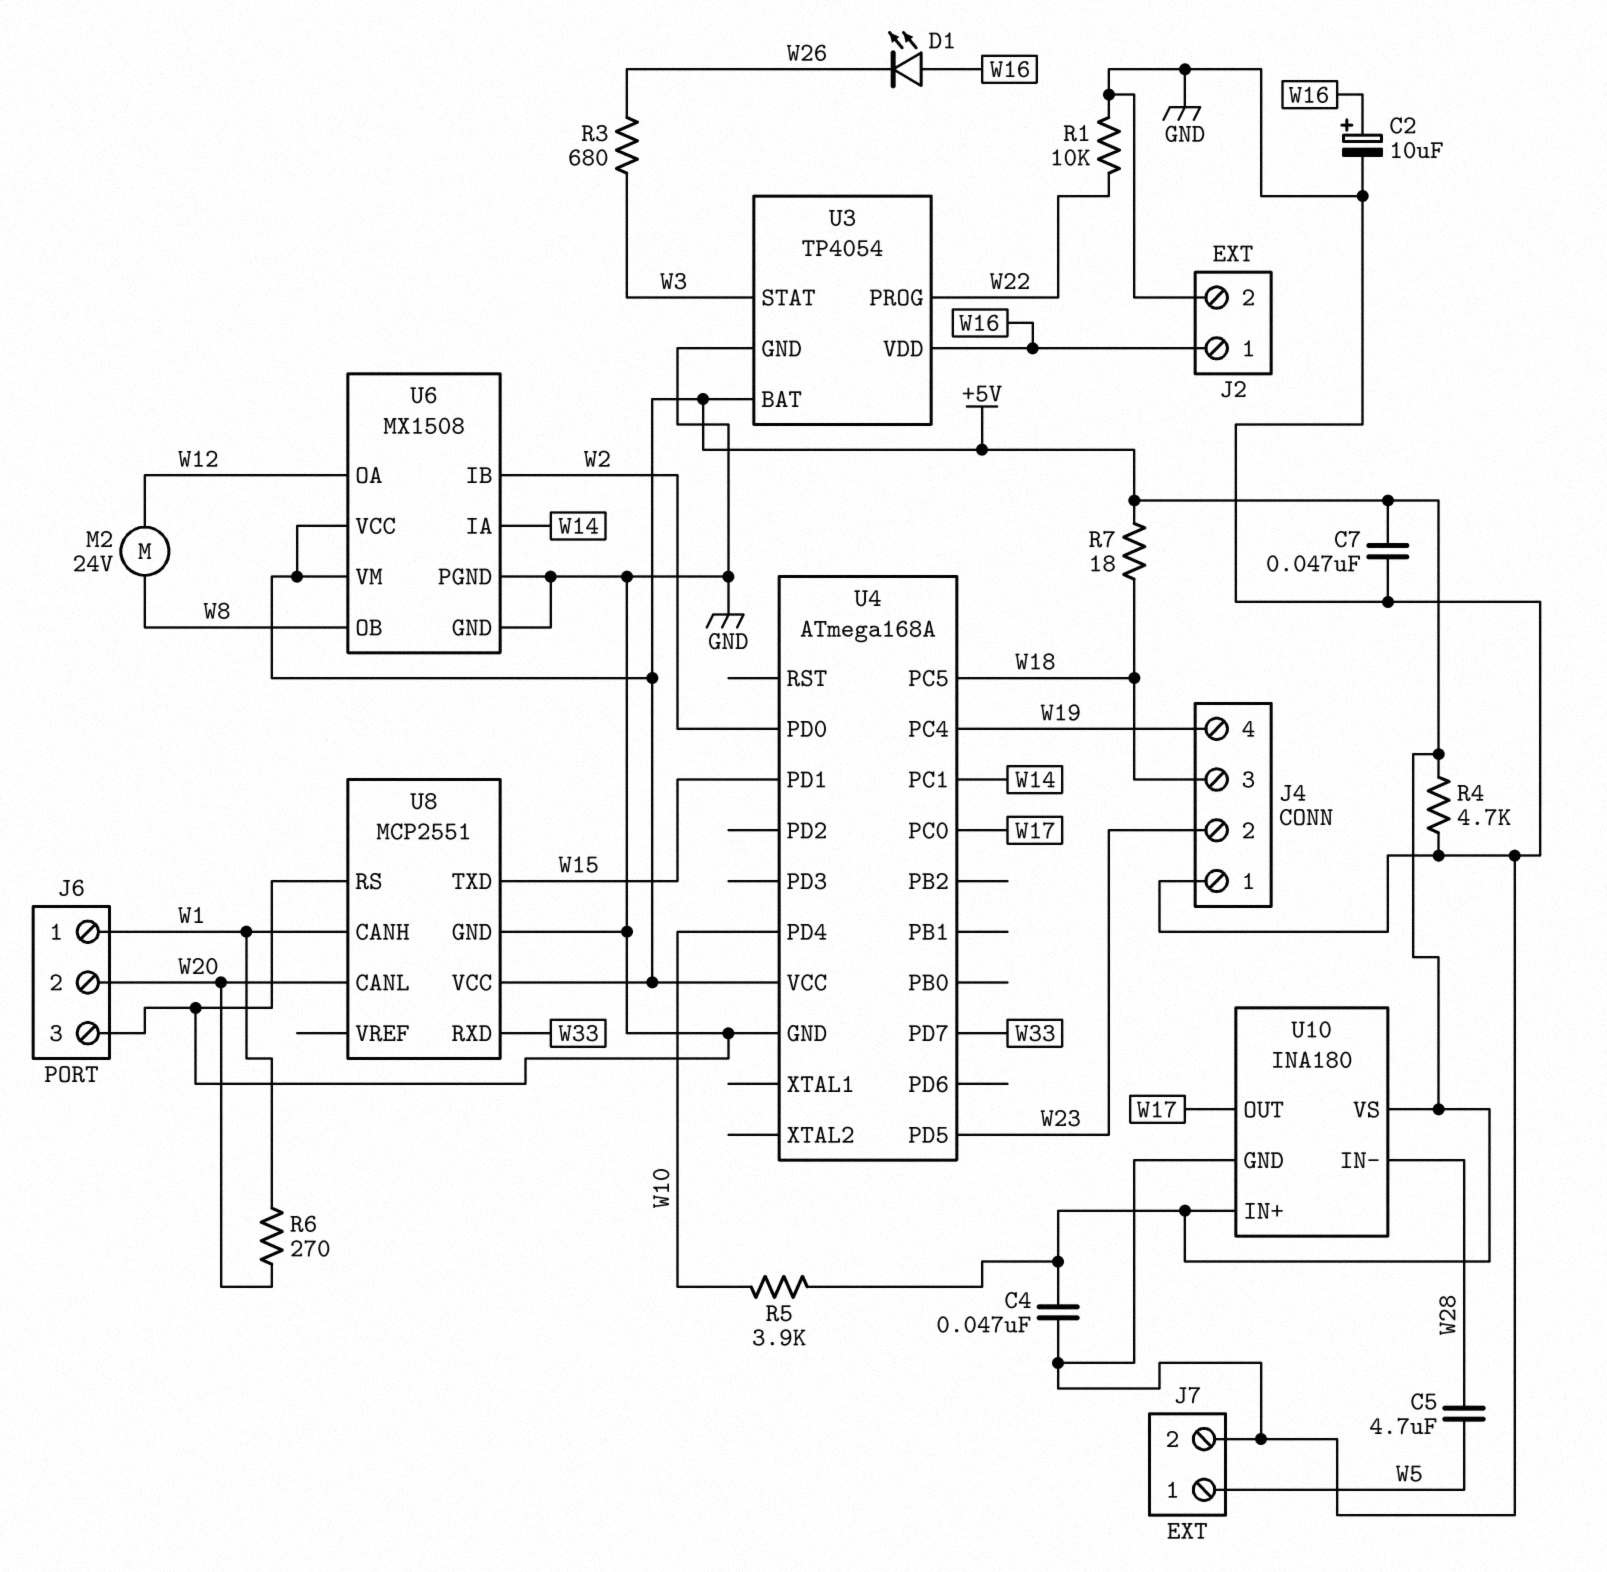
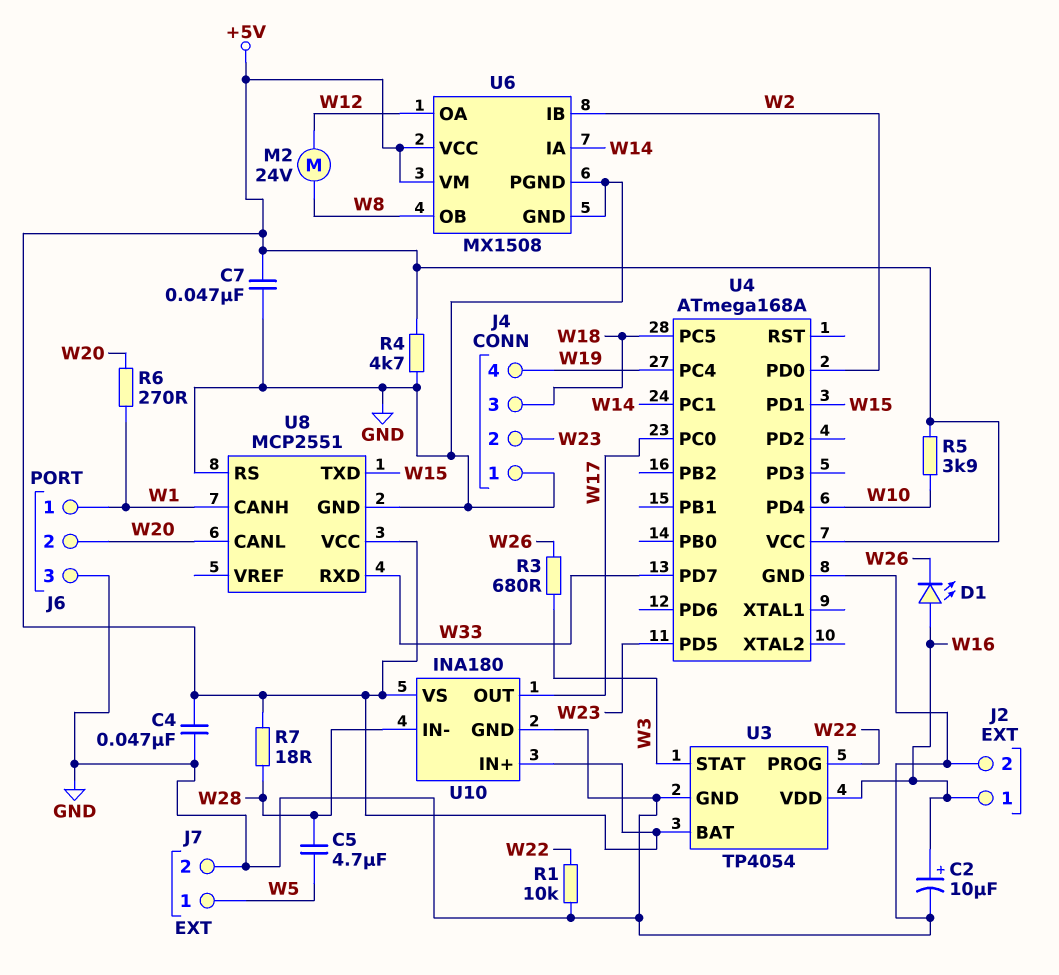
R7: 18 (+5V, W18) -> 18 (+5V, W28)

